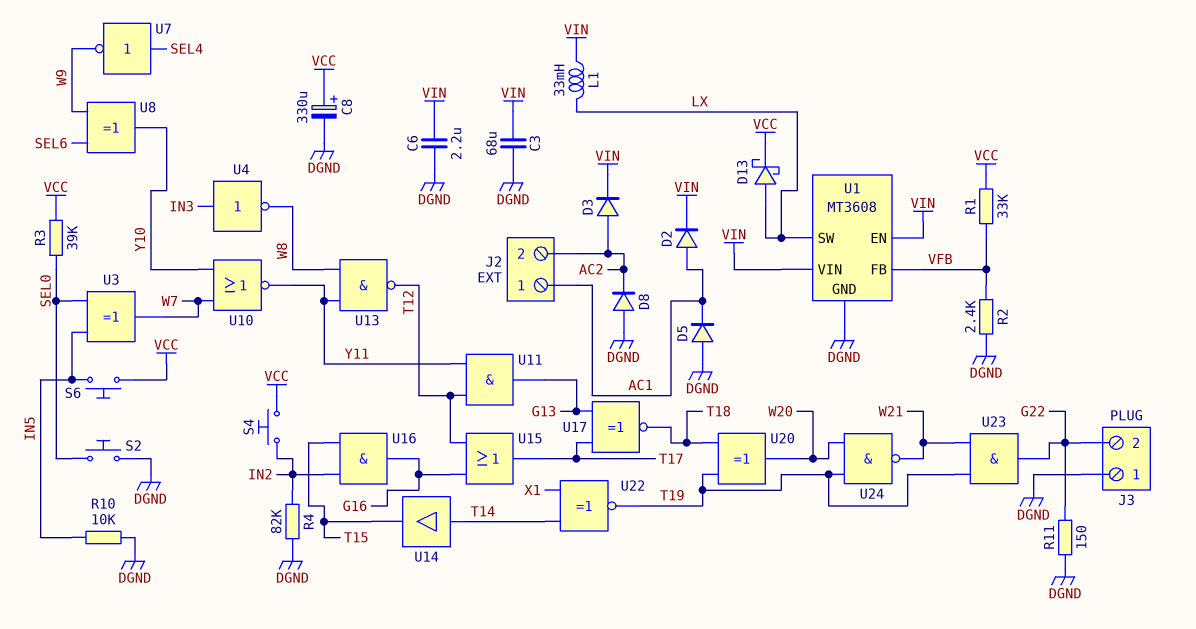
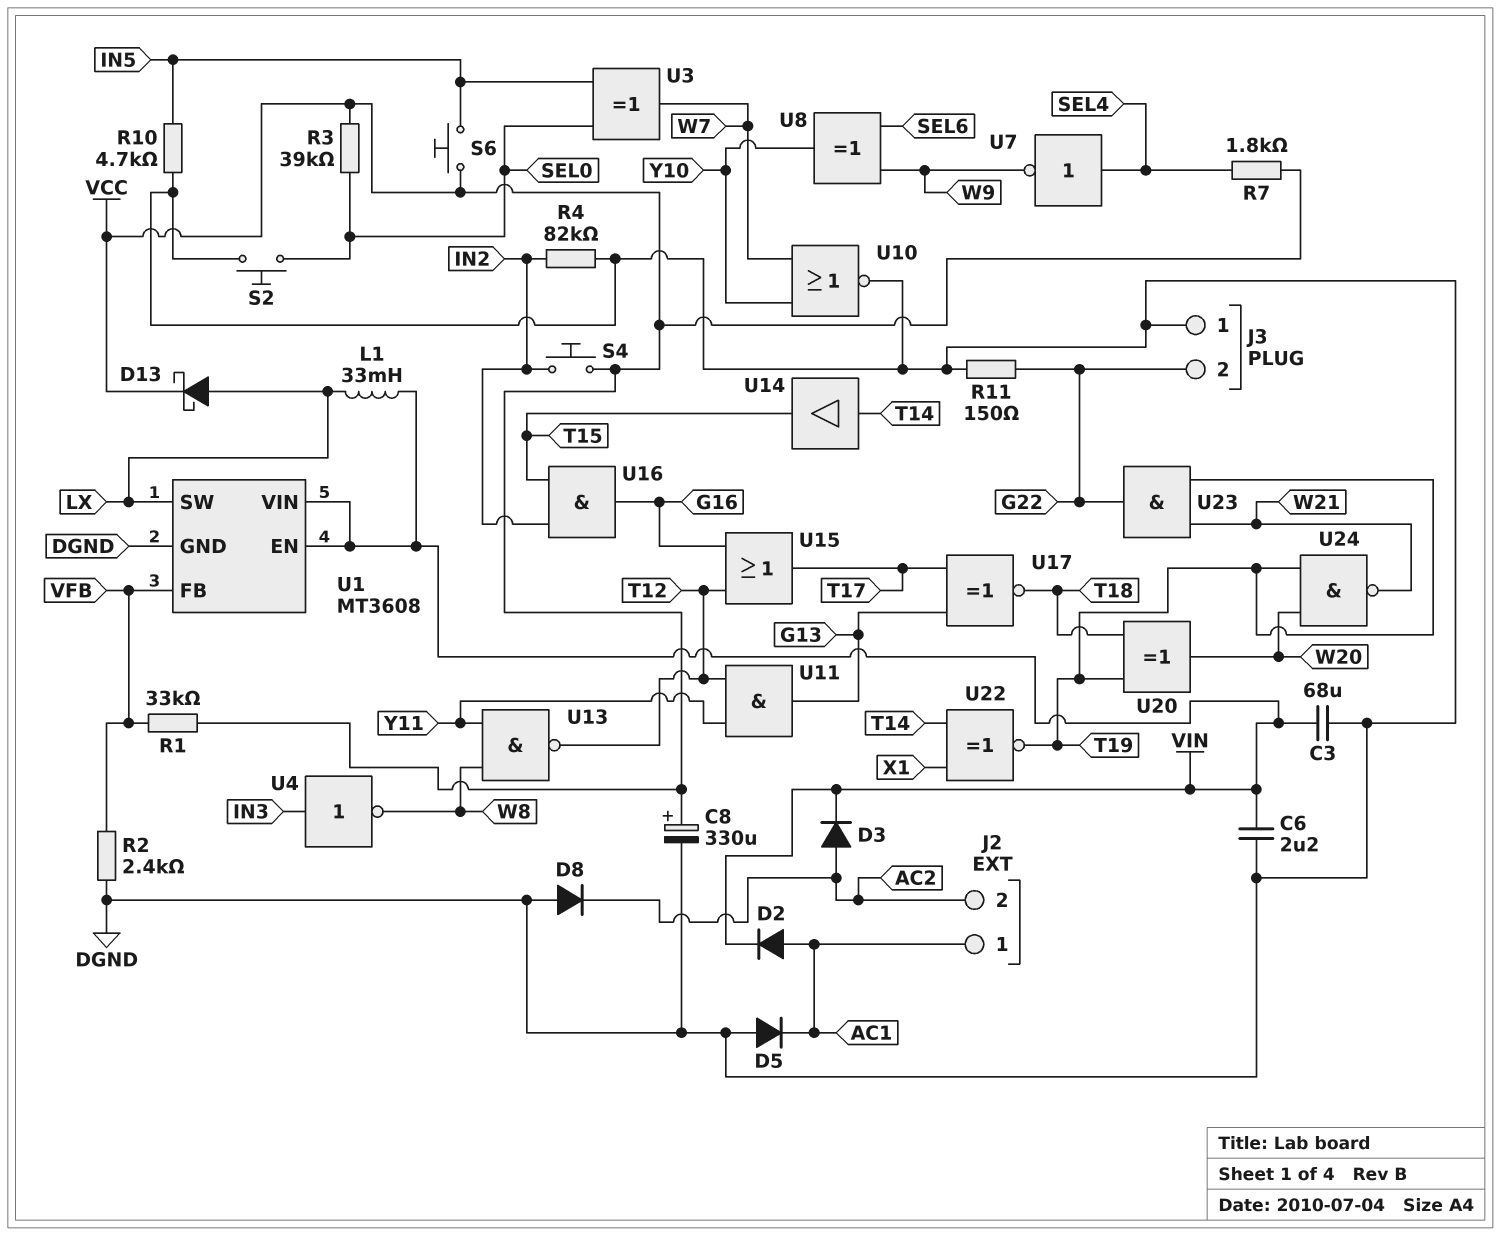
R7: none -> 1.8k (SEL4, VCC)
R10: 10k (DGND, IN5) -> 4.7k (DGND, IN5)
U10: NOR (in W7, in Y10, out Y11) -> NOR (in W7, in Y10, out DGND)

